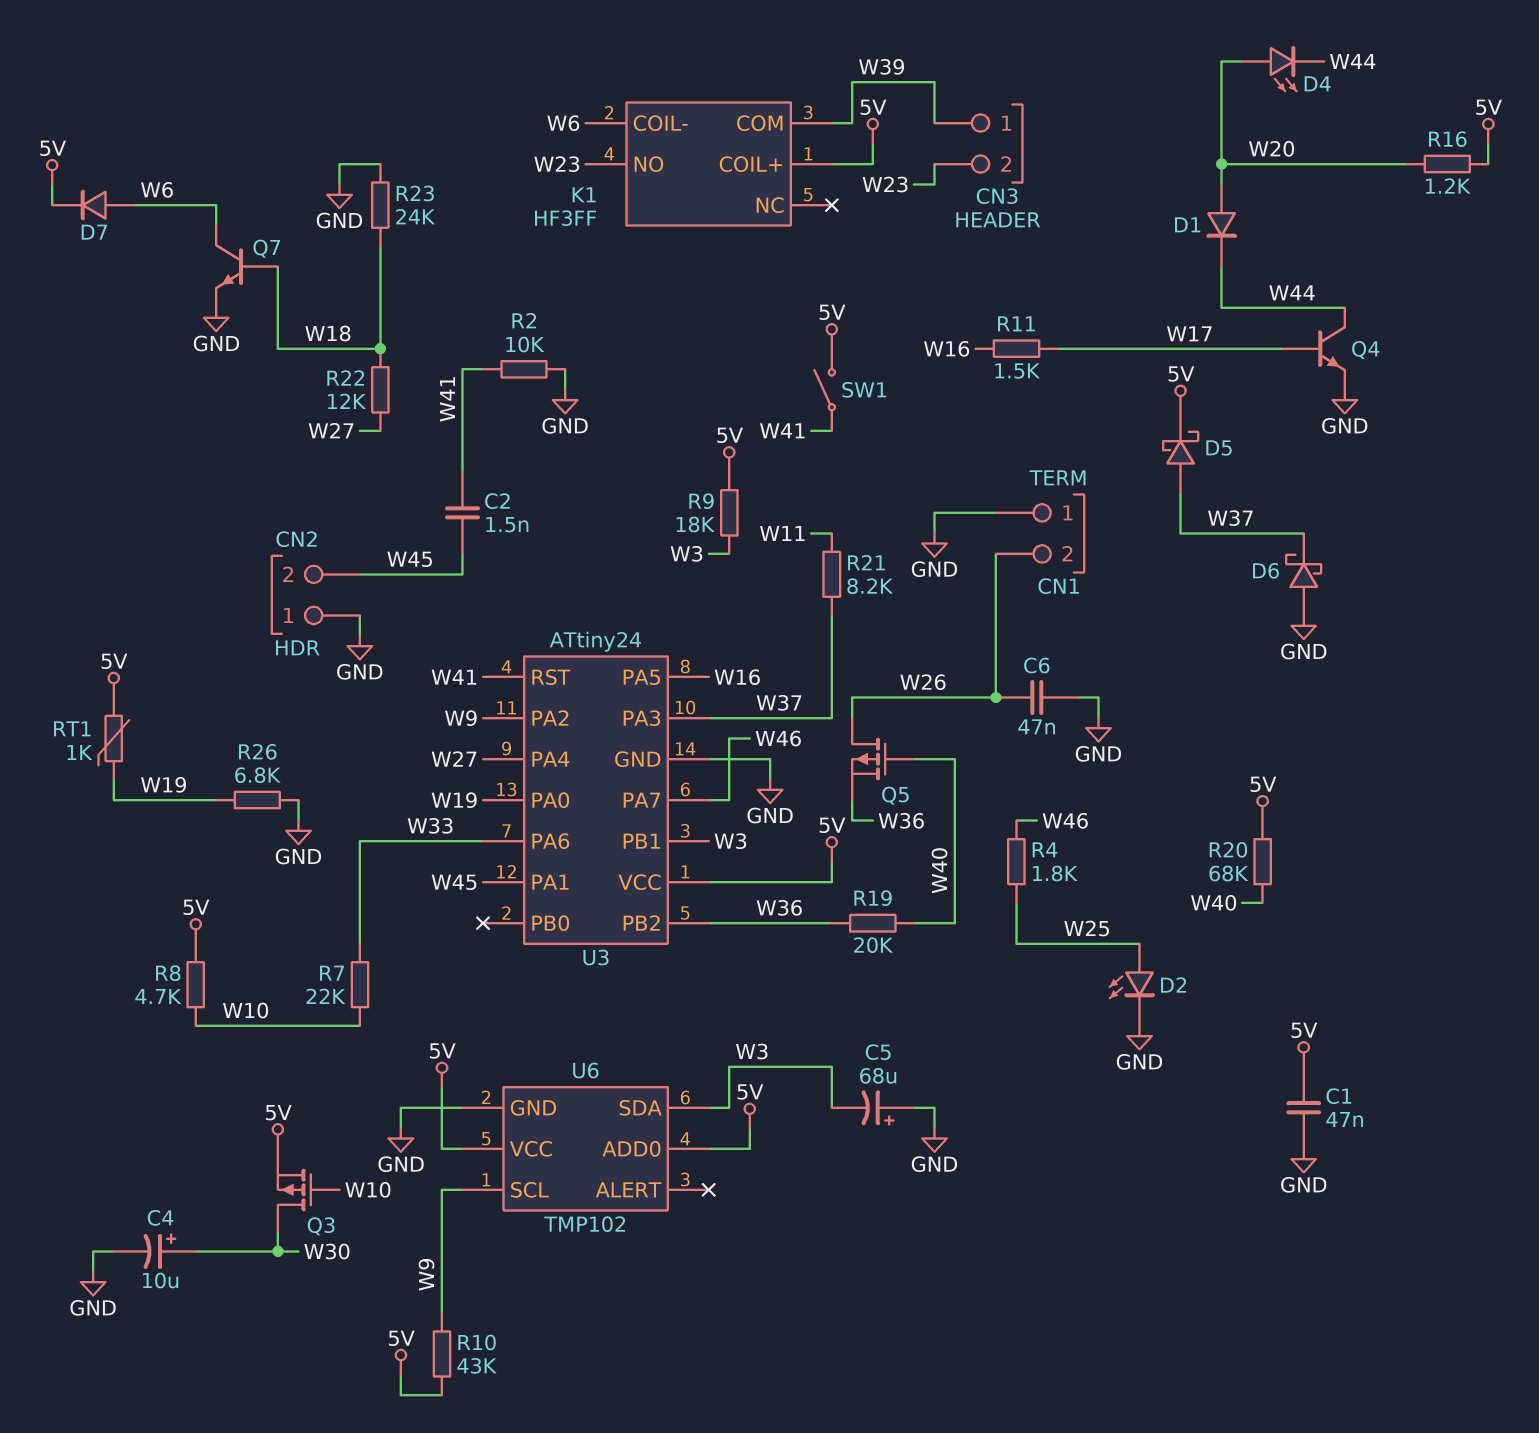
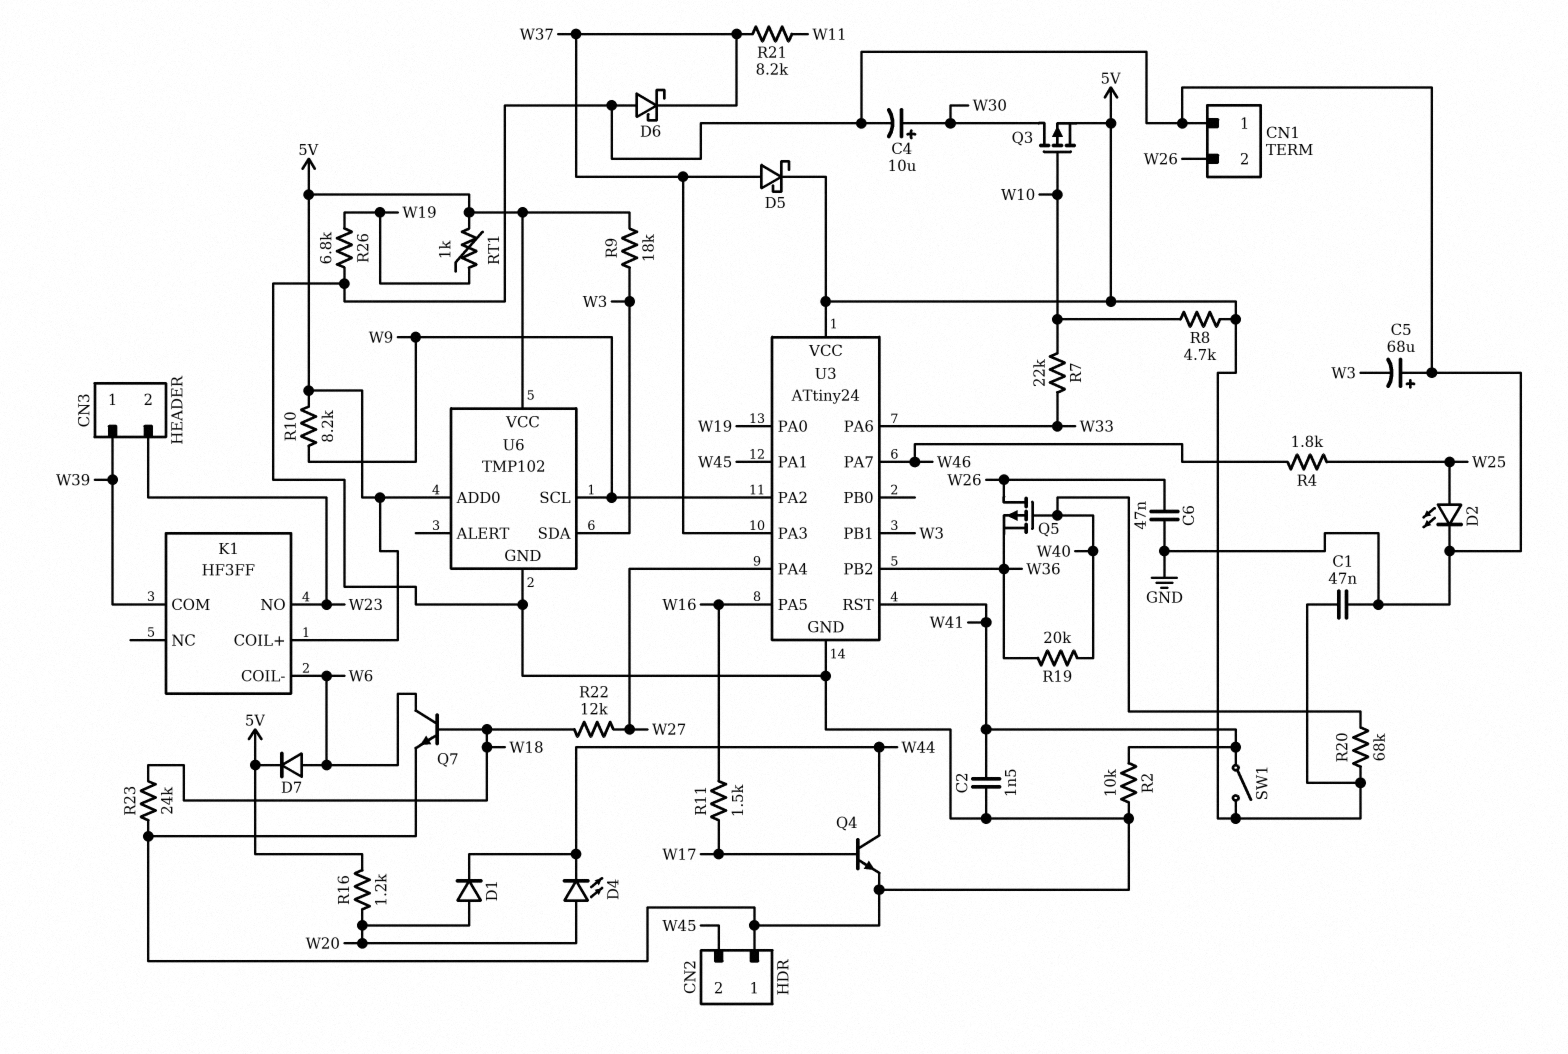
C2: 1.5nF (W41, W45) -> 1.5nF (GND, W41)
R10: 43k (5V, W9) -> 8.2k (5V, W9)

